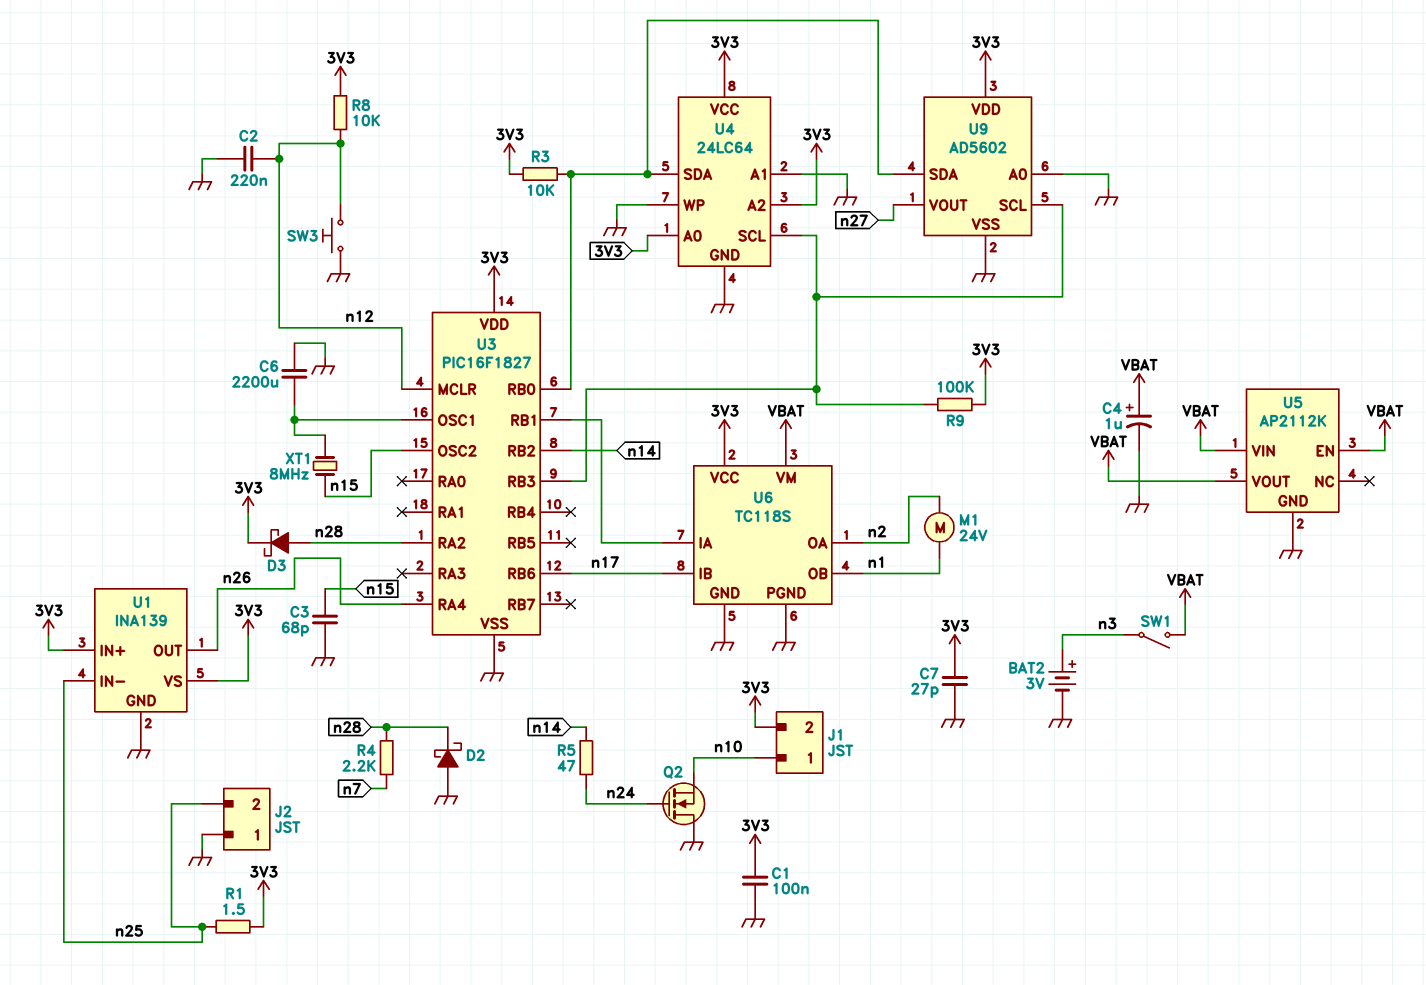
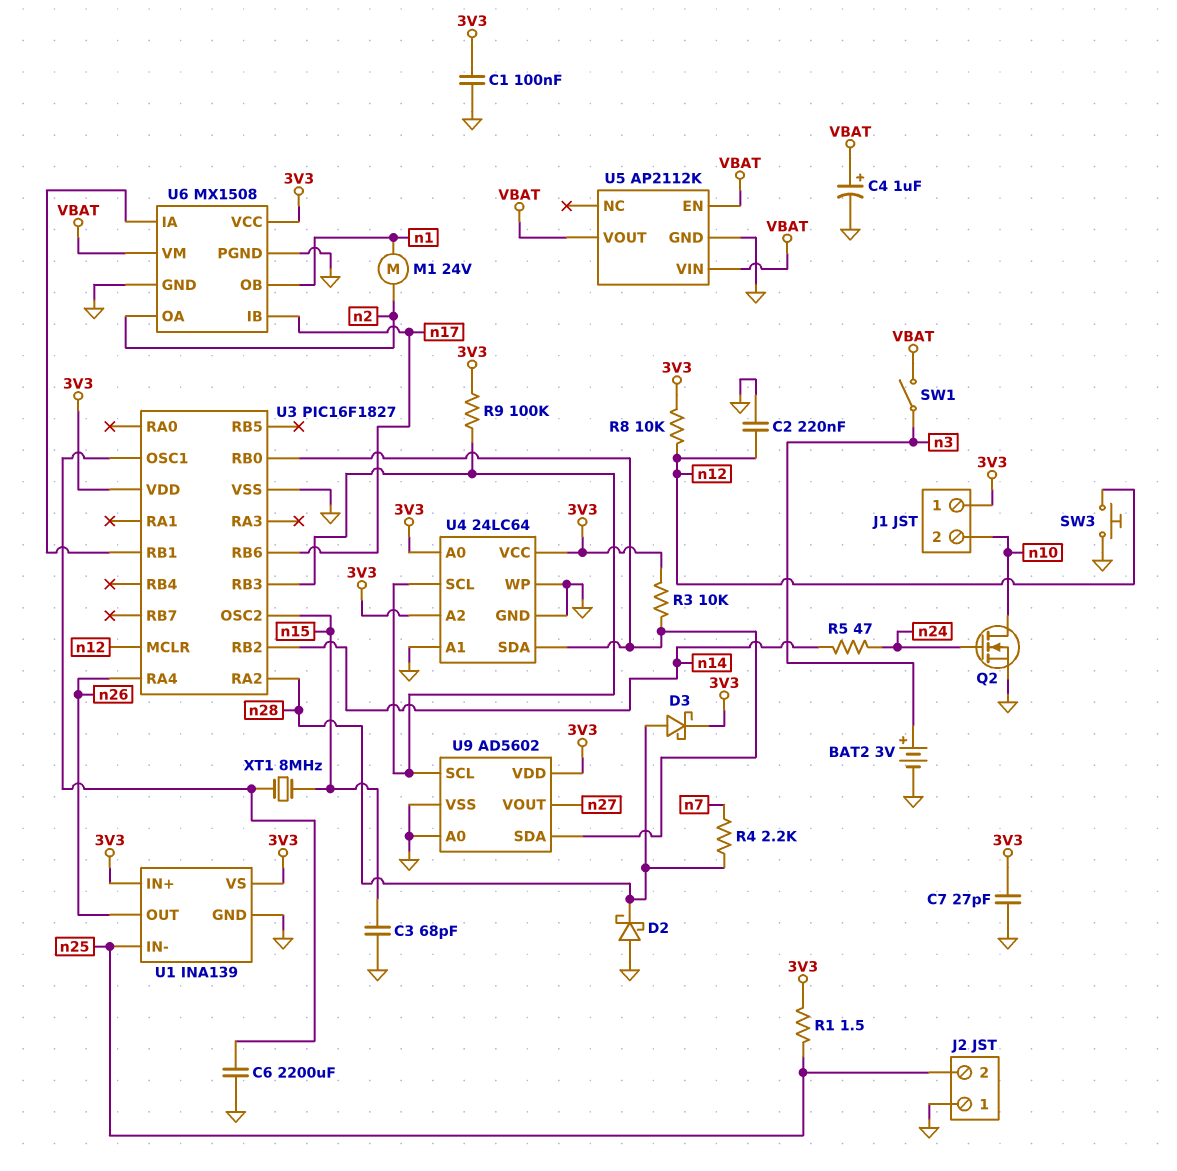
J1 pin 1: n10 -> 3V3
J1 pin 2: 3V3 -> n10
Q2: NMOS (G n24, D GND, S n10) -> NMOS (G n24, D n10, S GND)
U6: TC118S -> MX1508

